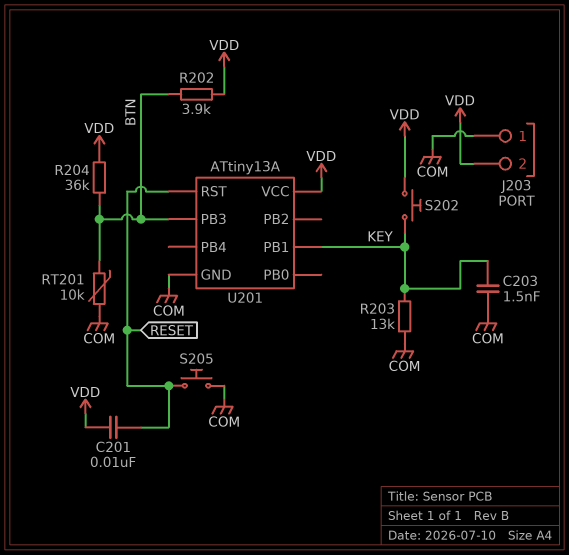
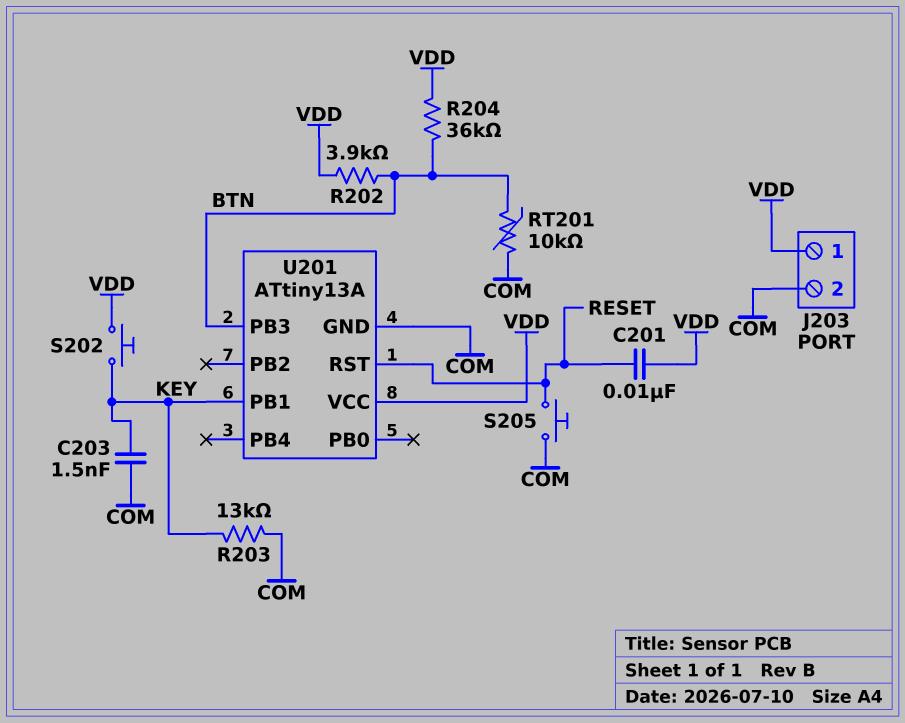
J203 pin 1: COM -> VDD
J203 pin 2: VDD -> COM

